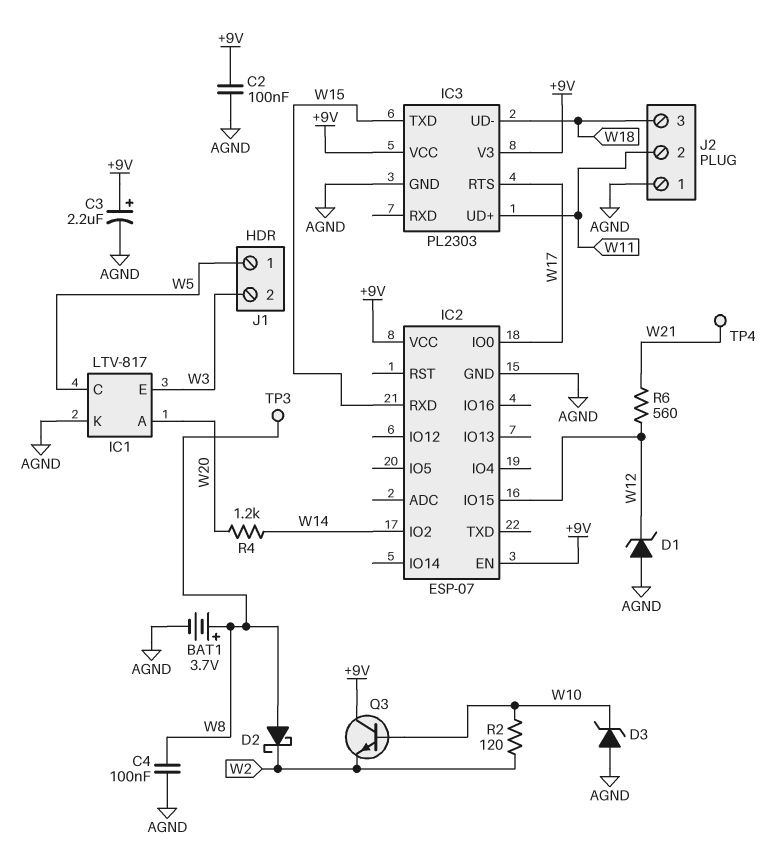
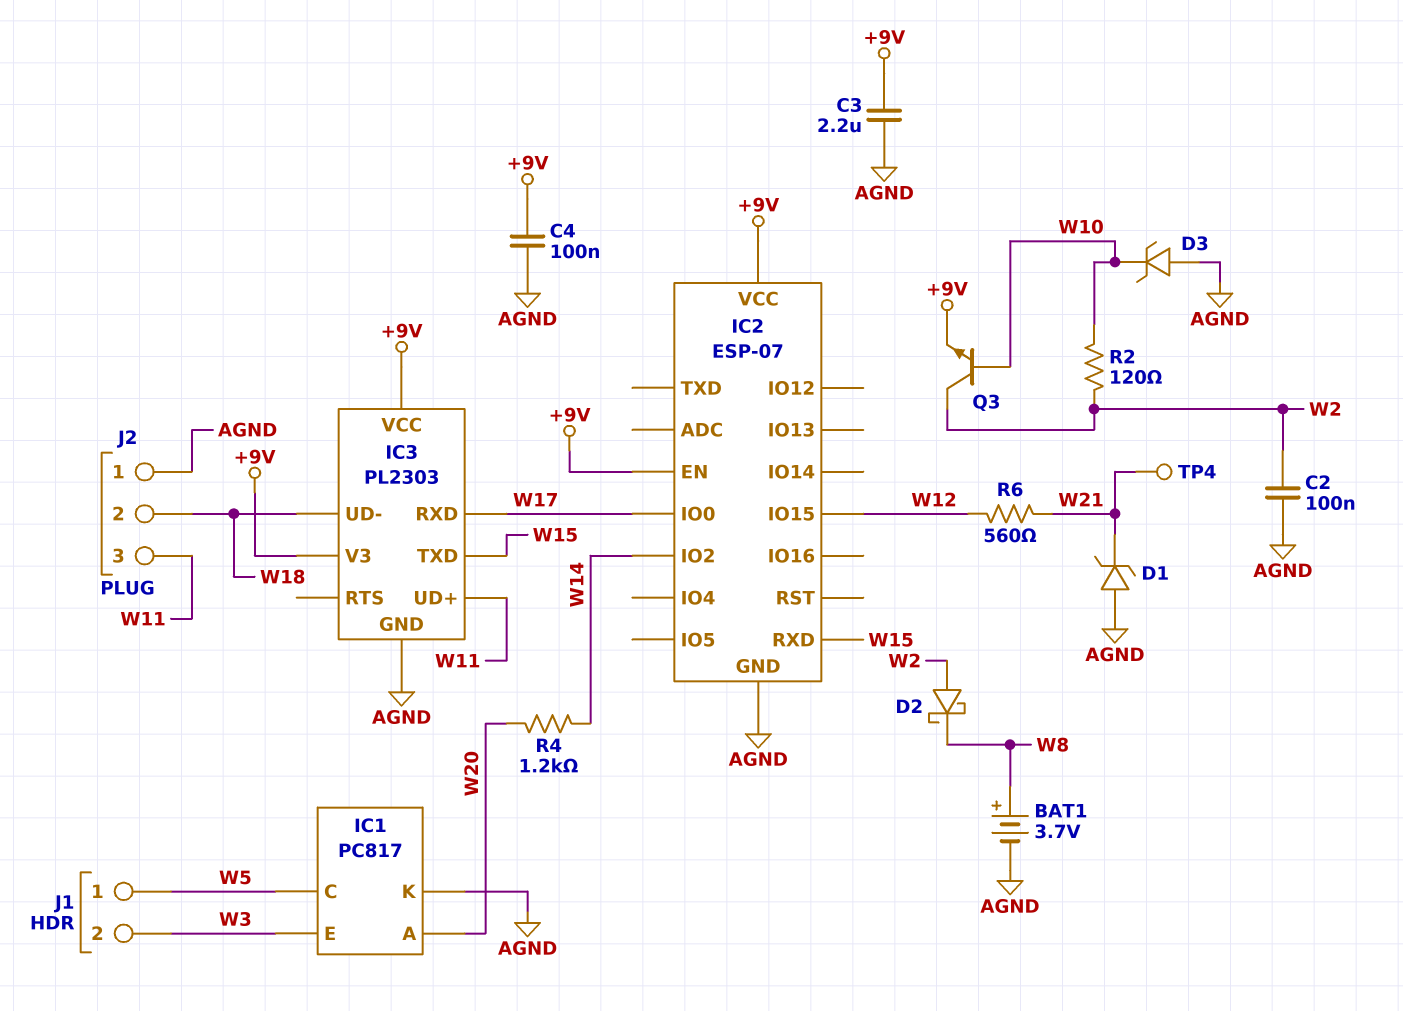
C2: 100nF (+9V, AGND) -> 100nF (AGND, W2)
C3: 2.2uF (plus +9V, minus AGND) -> 2.2uF (+9V, AGND)
C4: 100nF (AGND, W8) -> 100nF (+9V, AGND)
D1: zener (A AGND, K W12) -> zener (A AGND, K W21)
D2: schottky (A W8, K W2) -> schottky (A W2, K W8)
IC1: LTV-817 -> PC817
IC3 pin RTS: W17 -> none
IC3 pin RXD: none -> W17
J2 pin 2: W11 -> W18
J2 pin 3: W18 -> W11
Q3: NPN (B W10, C +9V, E W2) -> NPN (B W10, C W2, E +9V)
TP3: test point (W8) -> none

